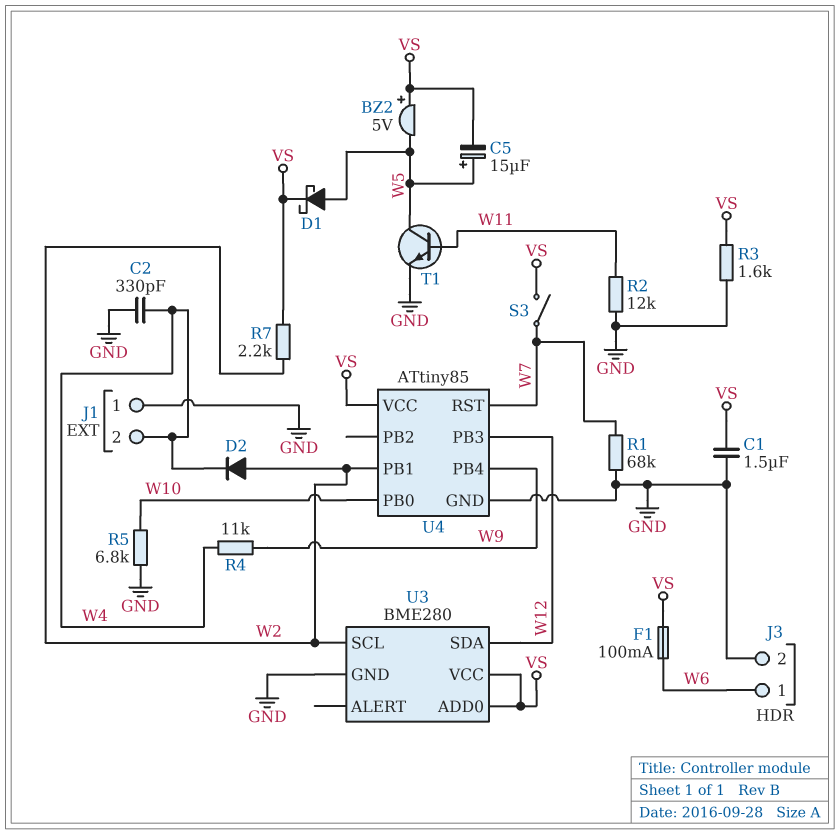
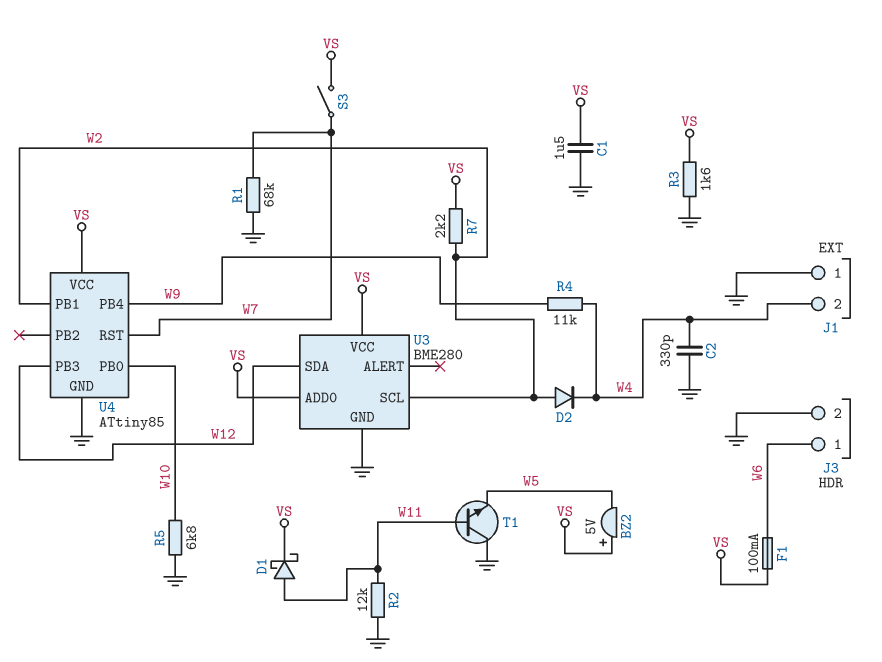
C5: 15uF (plus W5, minus VS) -> none
D1: schottky (A W5, K VS) -> schottky (A W11, K VS)
T1: NPN (B W11, C W5, E GND) -> NPN (B W11, C GND, E W5)

